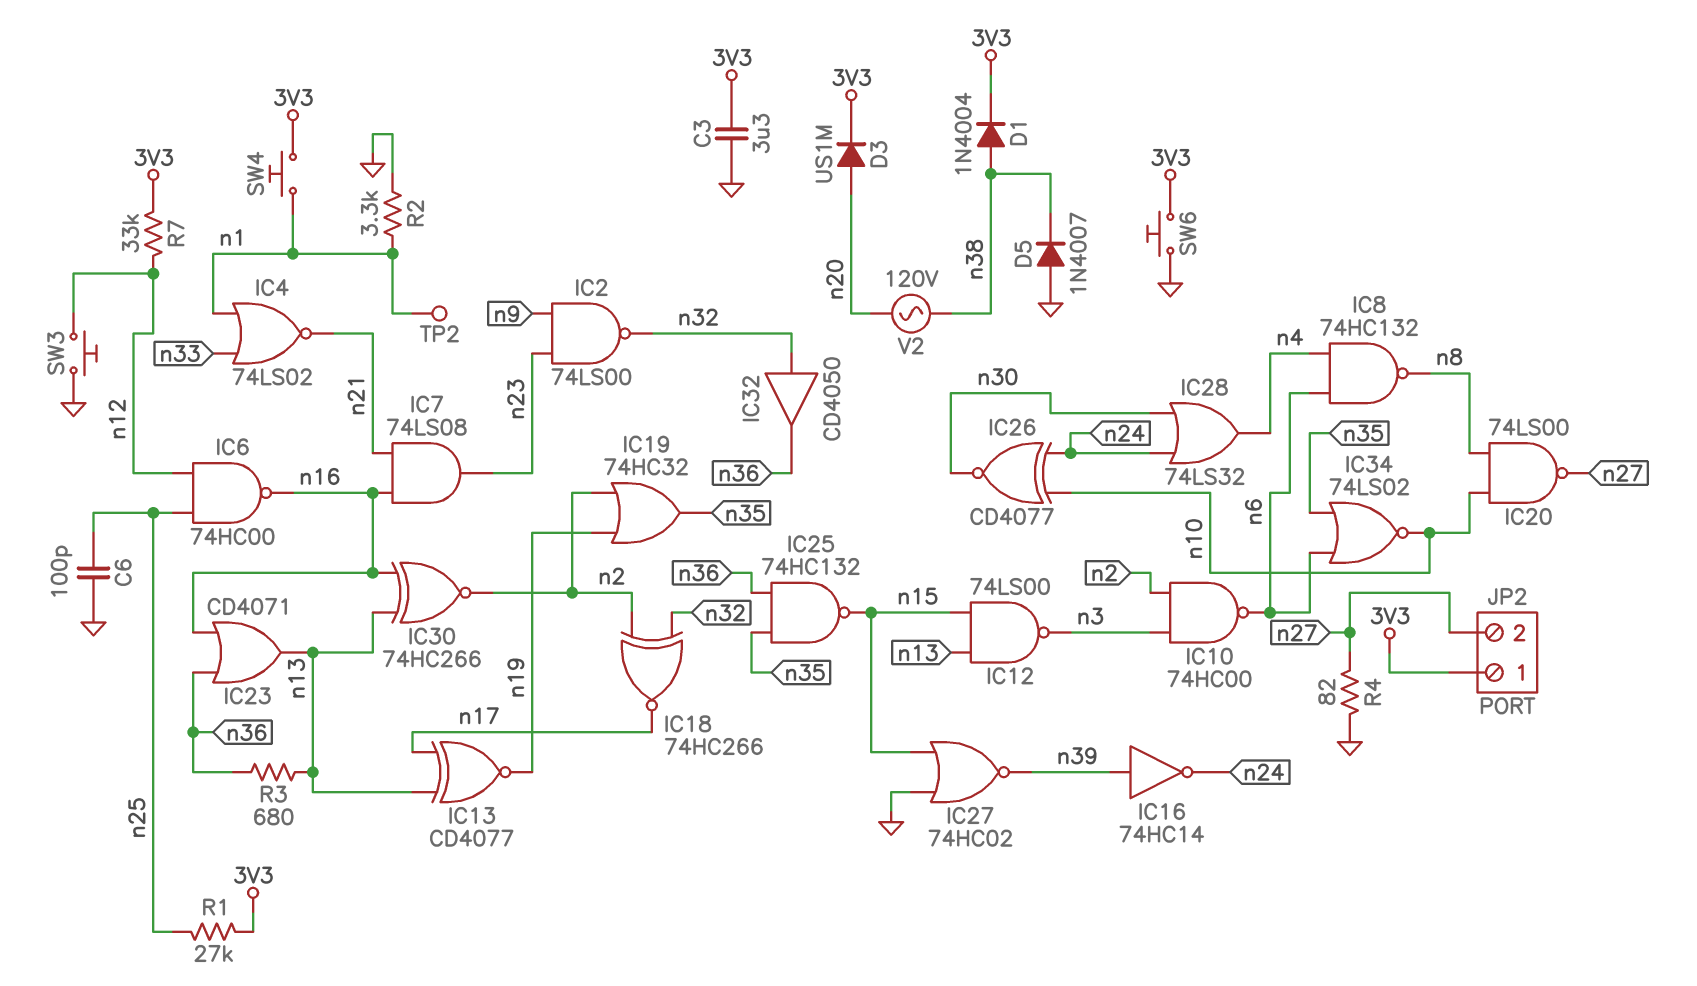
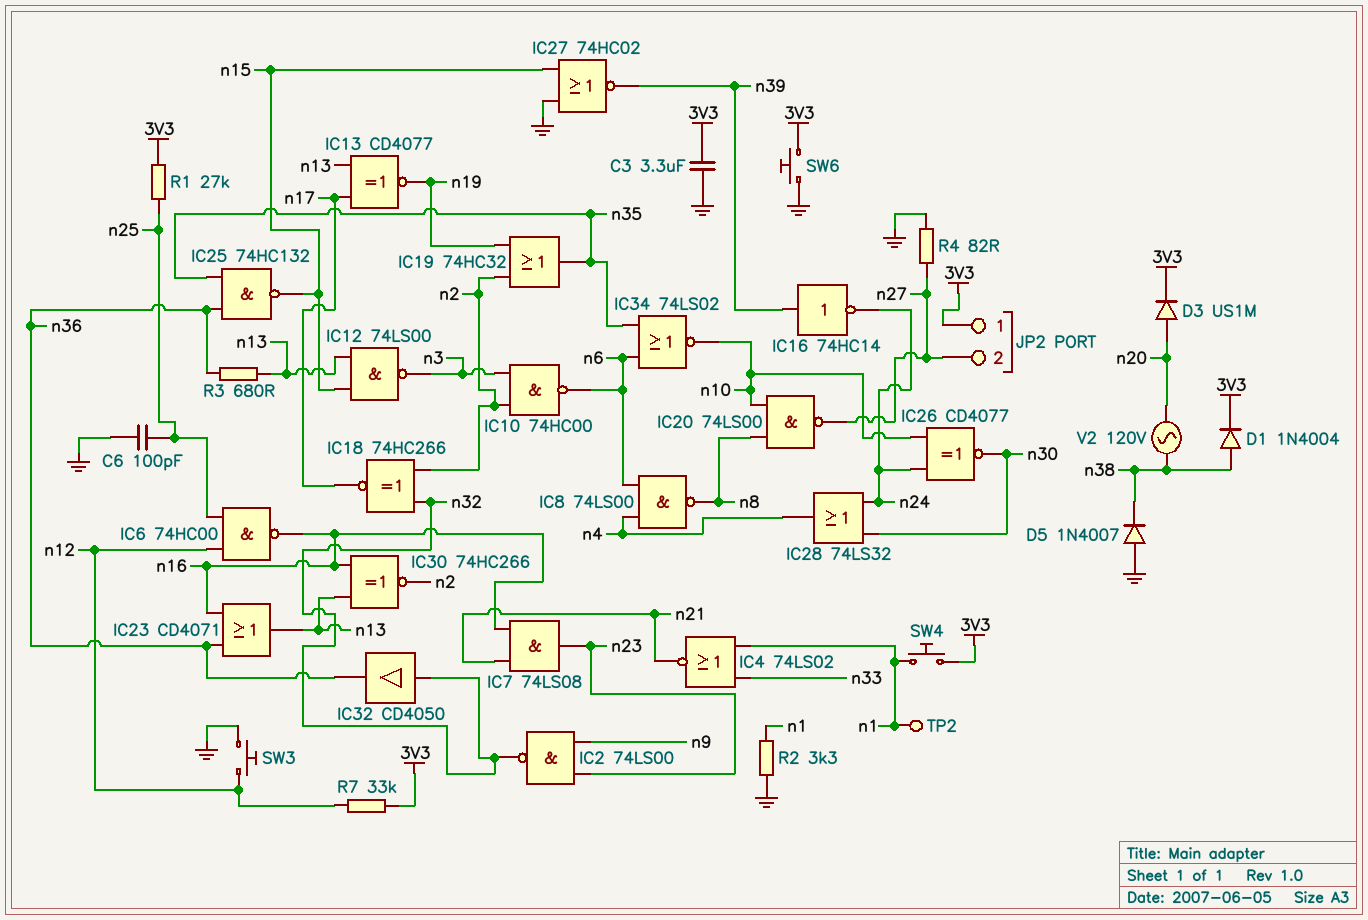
IC8: NAND 74HC132 (in n4, in n6, out n8) -> NAND 74LS00 (in n4, in n6, out n8)

